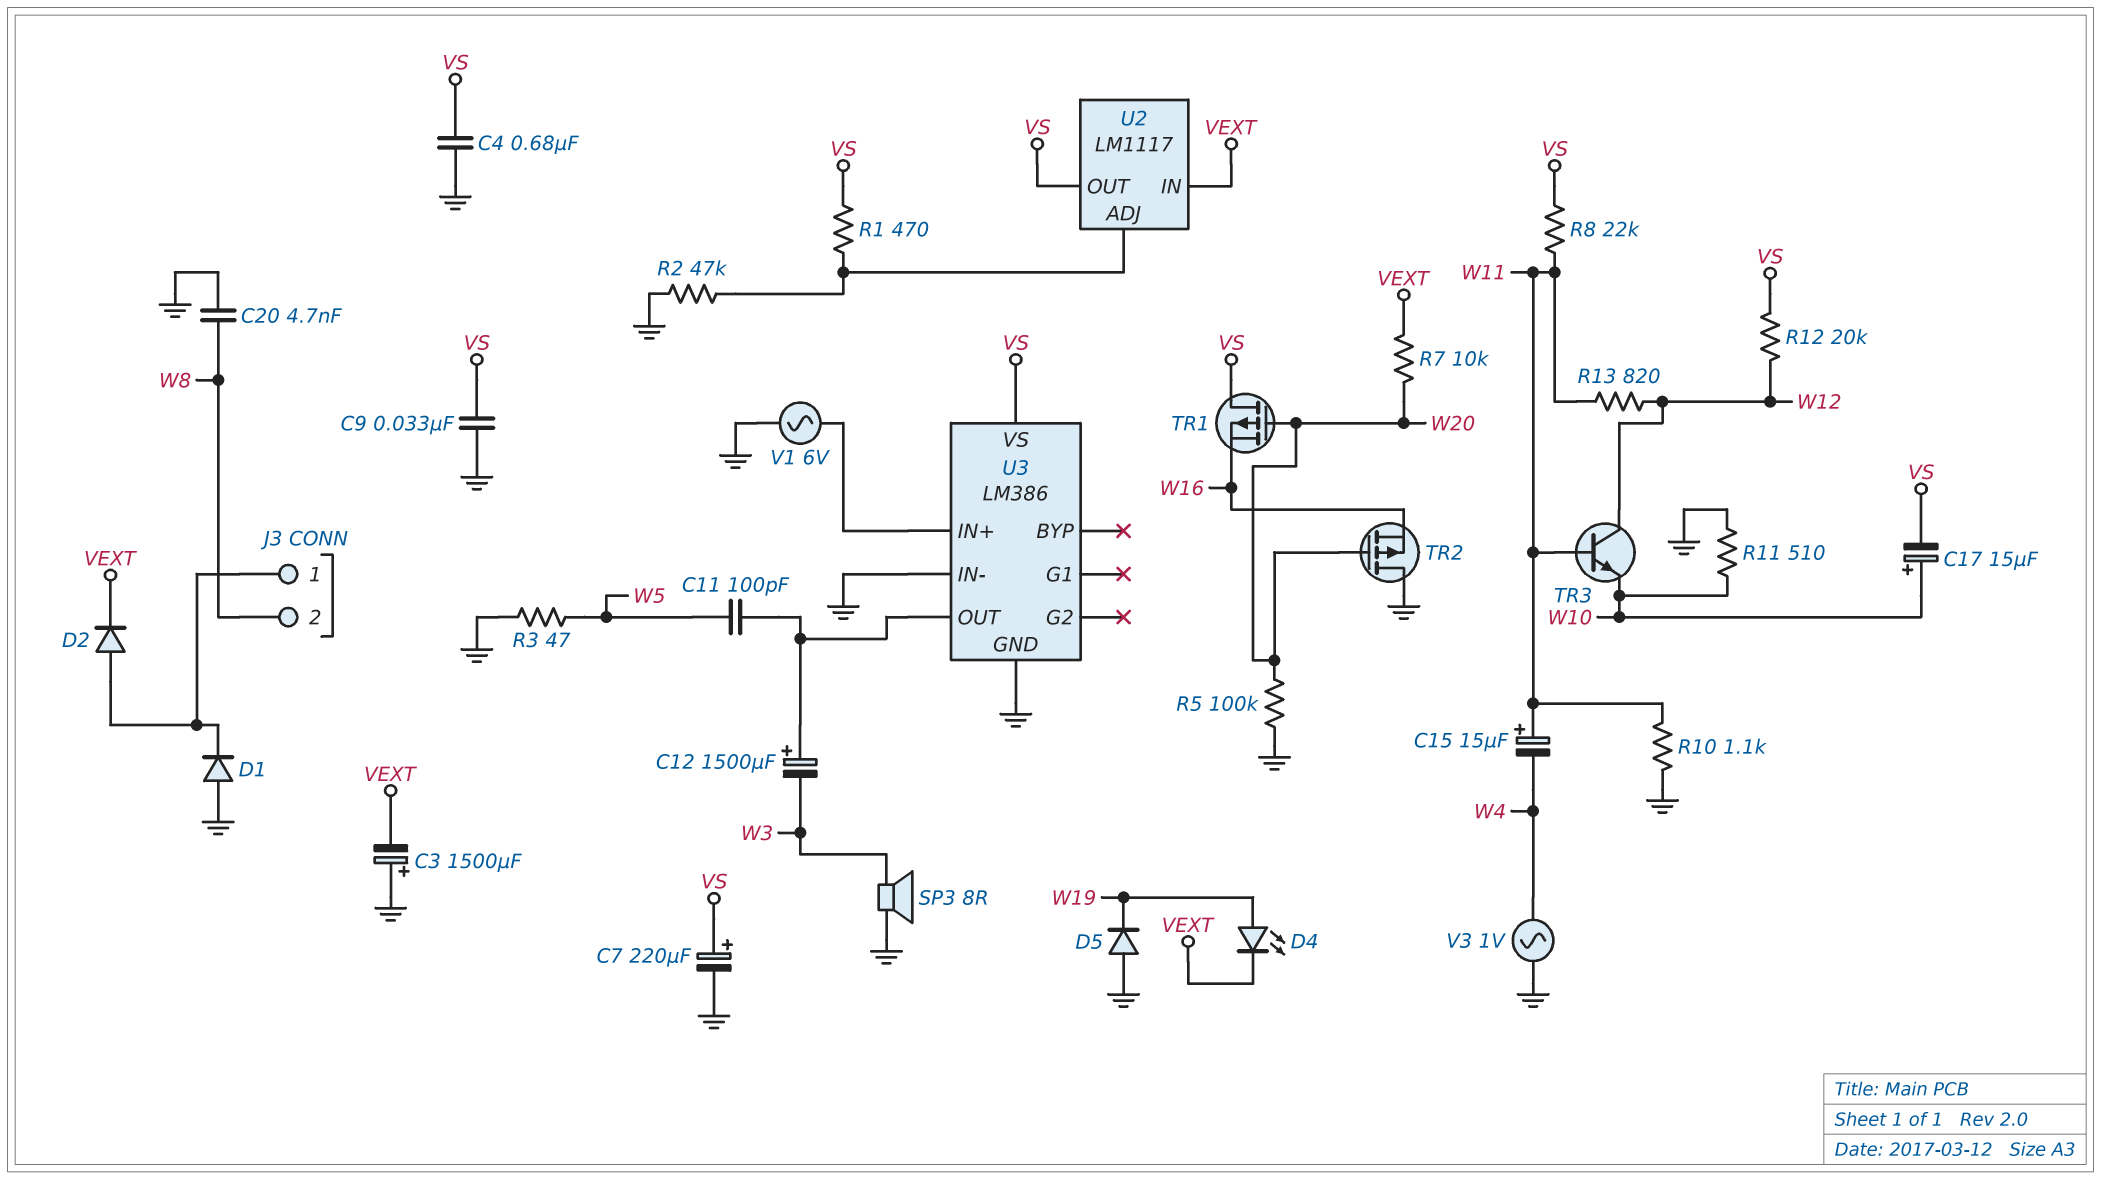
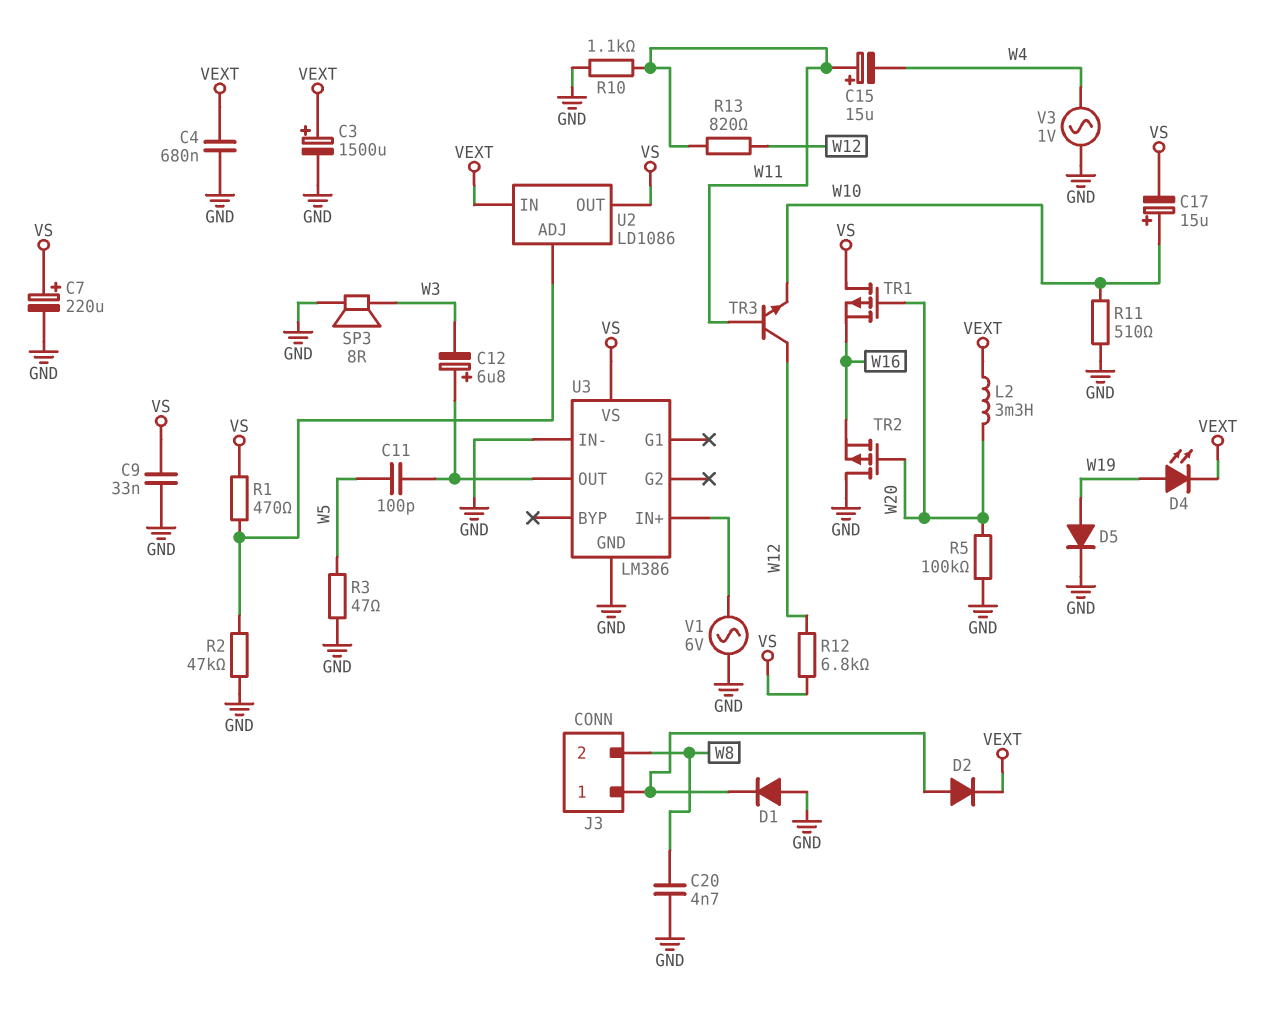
C3: 1500uF (plus GND, minus VEXT) -> 1500uF (plus VEXT, minus GND)
C4: 680nF (GND, VS) -> 680nF (GND, VEXT)
C12: 1500uF (plus U3/OUT, minus W3) -> 6.8uF (plus U3/OUT, minus W3)
D5: diode (A GND, K W19) -> diode (A W19, K GND)
L2: none -> 3.3mH (VEXT, W20)
R7: 10k (VEXT, W20) -> none
R8: 22k (VS, W11) -> none
R12: 20k (VS, W12) -> 6.8k (VS, W12)
U2: LM1117 -> LD1086

